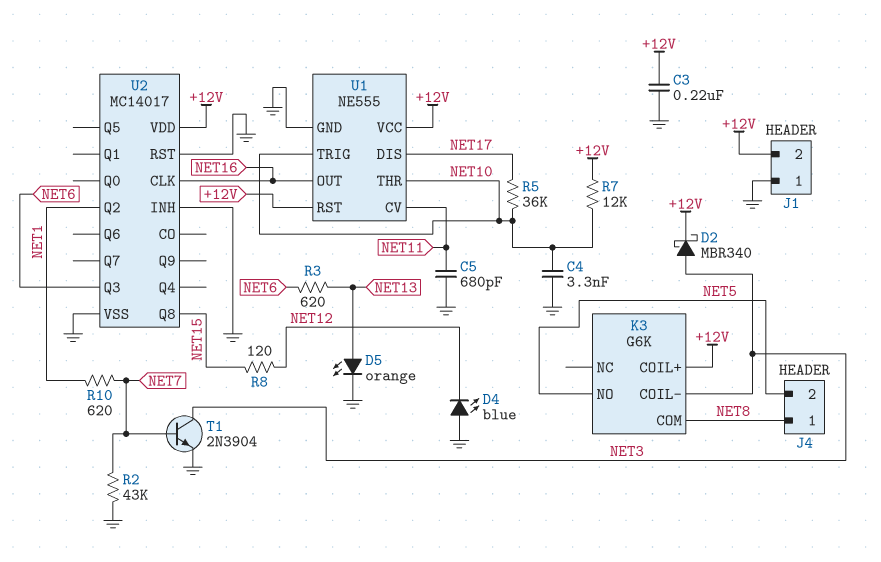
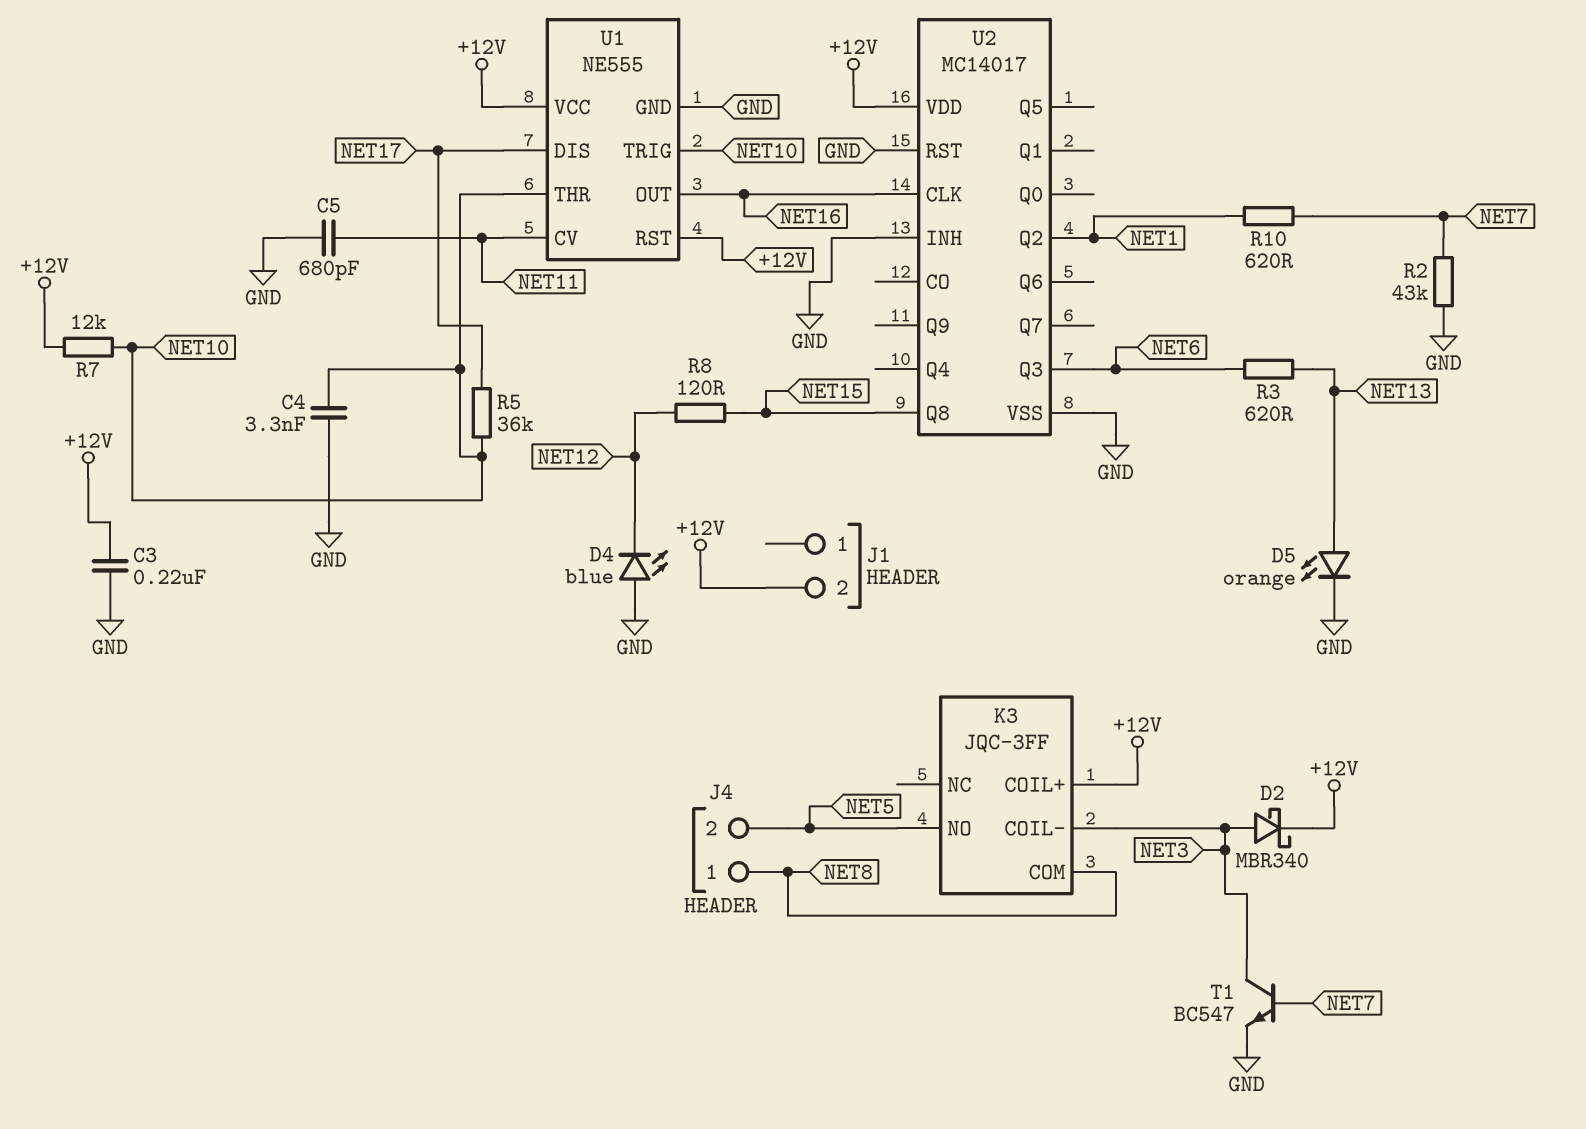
J1 pin 1: GND -> none
K3: G6K -> JQC-3FF
T1: NPN 2N3904 (B NET7, C NET3, E GND) -> NPN BC547 (B NET7, C NET3, E GND)

